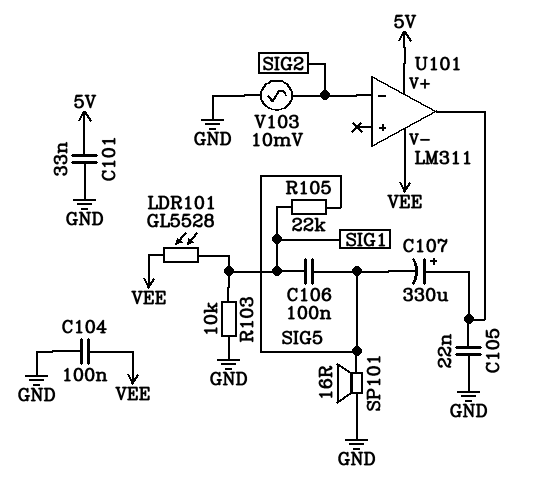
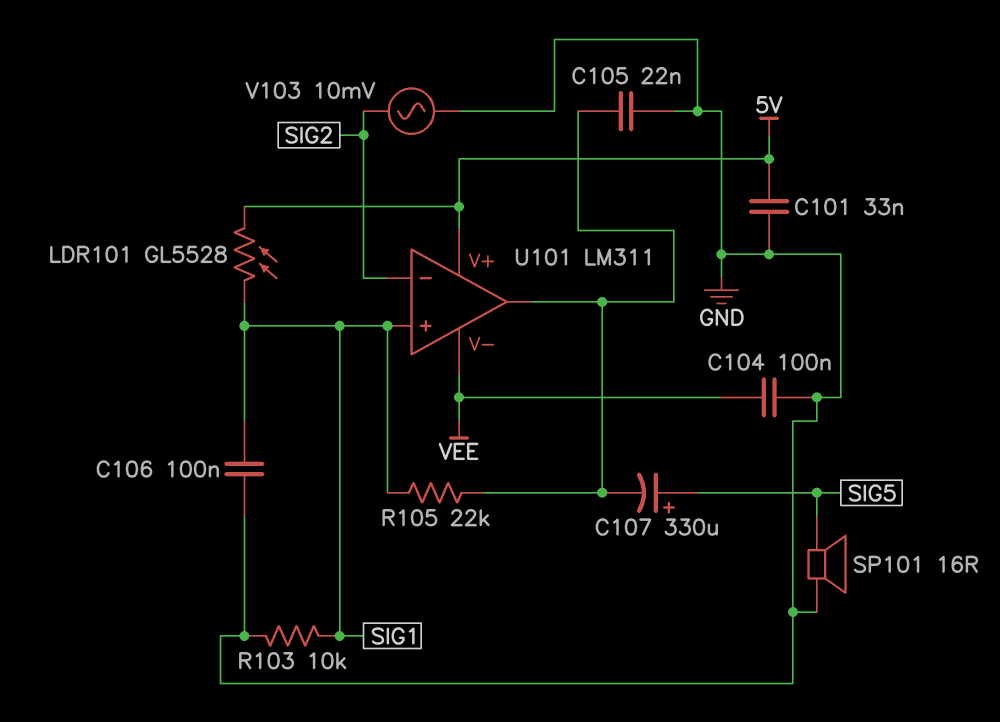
C106: 100nF (SIG1, SIG5) -> 100nF (GND, SIG1)
C107: 330uF (plus U101/out, minus SIG5) -> 330uF (plus SIG5, minus U101/out)
LDR101: GL5528 (SIG1, VEE) -> GL5528 (5V, SIG1)
R105: 22k (SIG1, SIG5) -> 22k (SIG1, U101/out)
U101 pin in+: none -> SIG1

